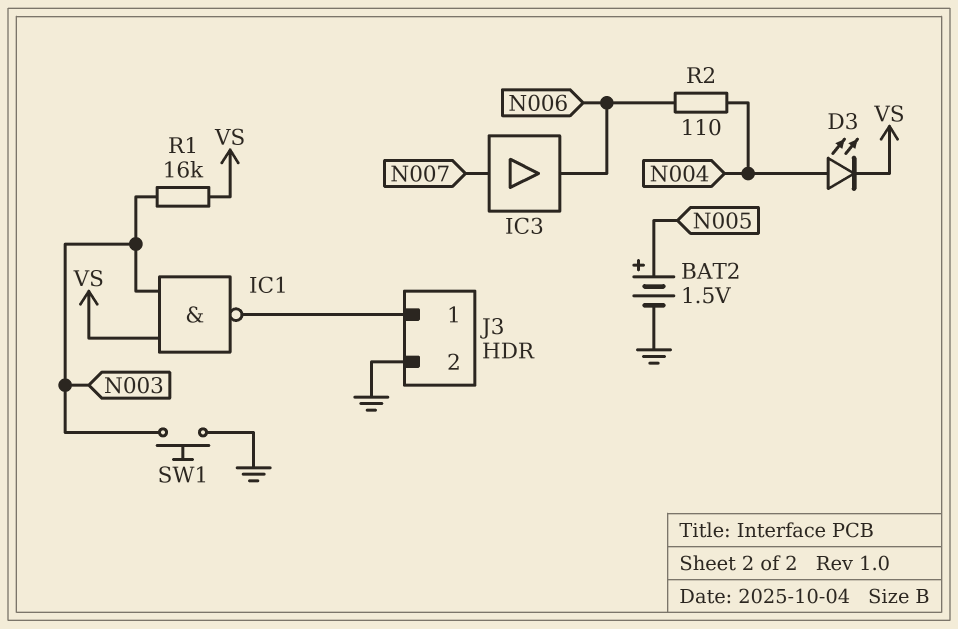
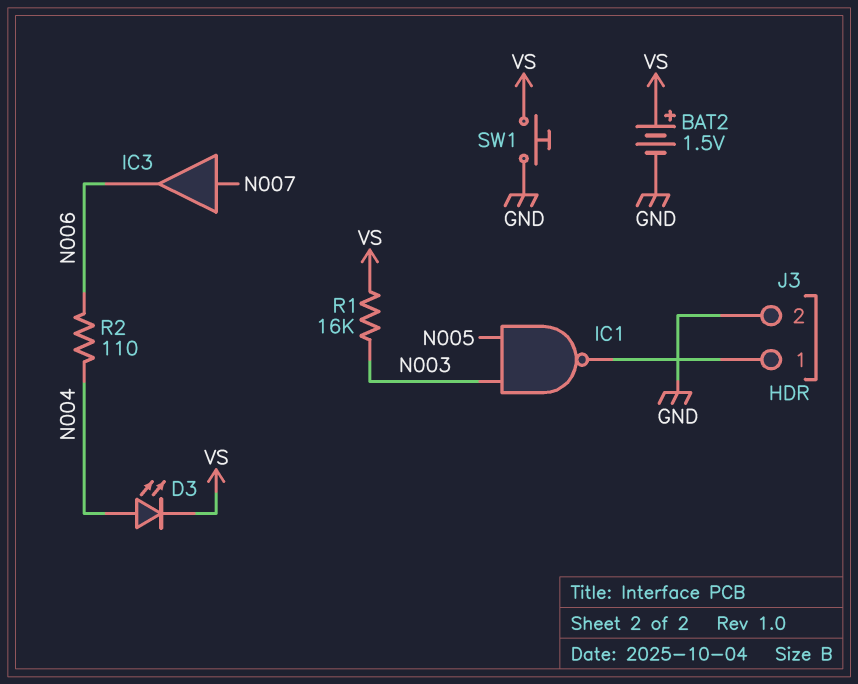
BAT2: 1.5V (plus N005, minus GND) -> 1.5V (plus VS, minus GND)
IC1: NAND (in N003, in VS, out J3/1) -> NAND (in N003, in N005, out J3/1)
SW1: button (GND, N003) -> button (GND, VS)

